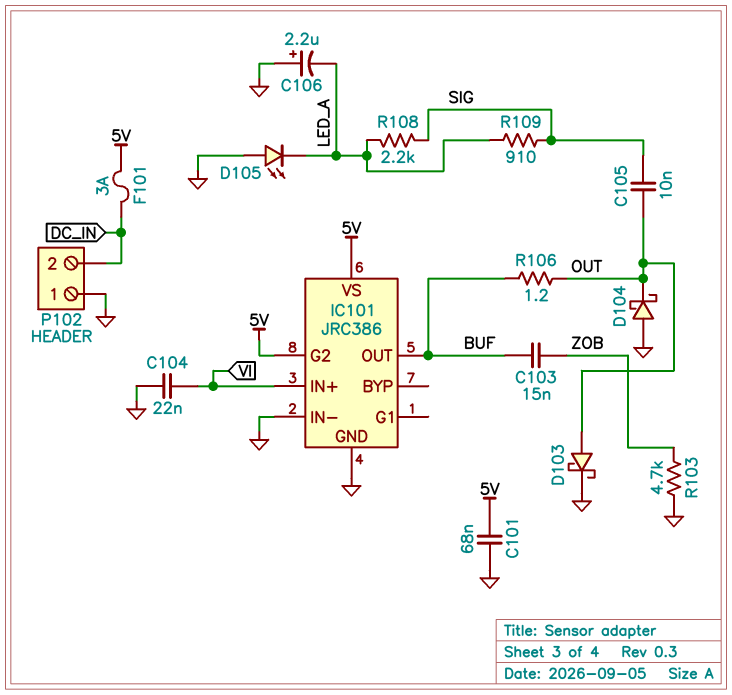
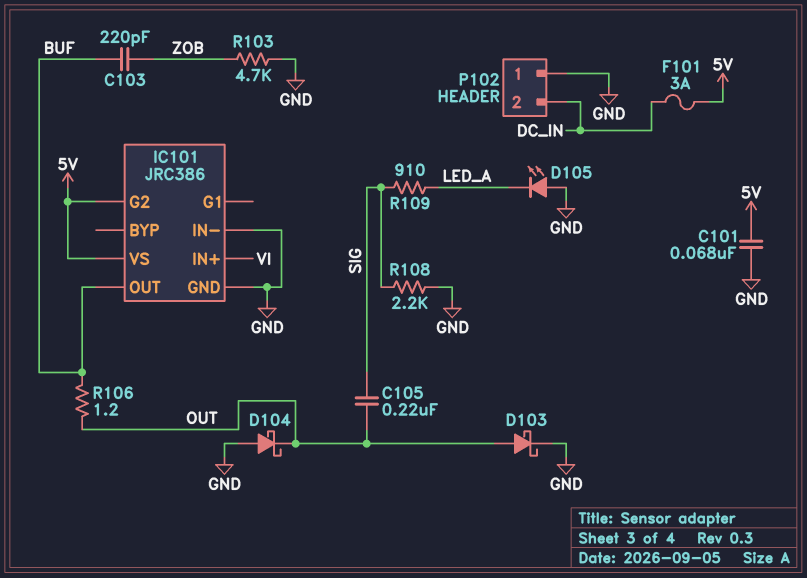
C103: 15nF (BUF, ZOB) -> 220pF (BUF, ZOB)
C104: 22nF (GND, VI) -> none
C105: 10nF (OUT, SIG) -> 220nF (OUT, SIG)
C106: 2.2uF (plus GND, minus LED_A) -> none
R108: 2.2k (LED_A, SIG) -> 2.2k (GND, SIG)

